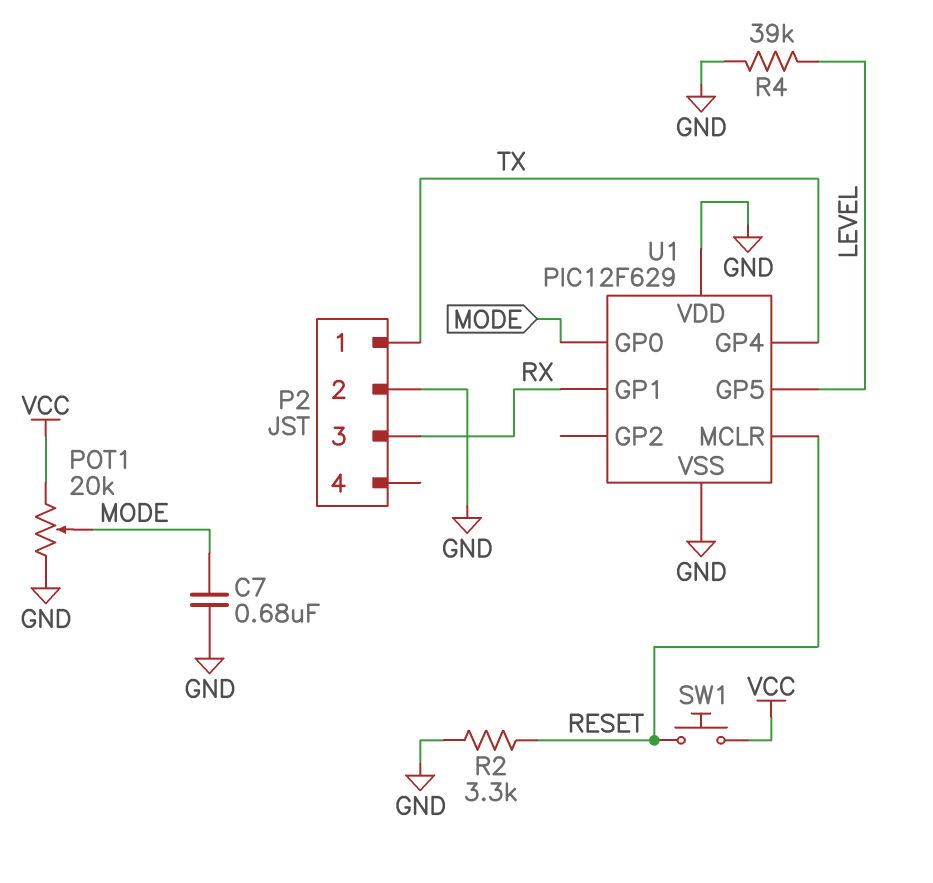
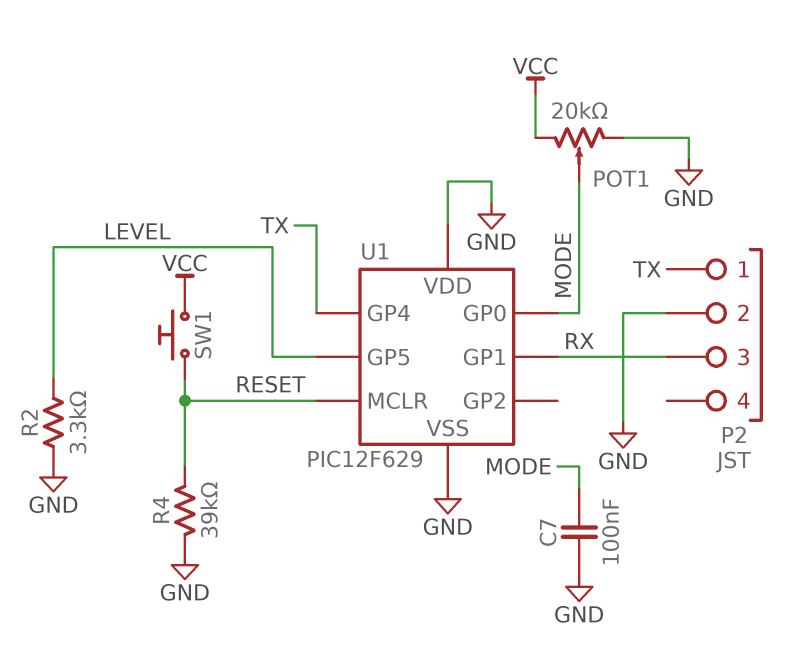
C7: 680nF (GND, MODE) -> 100nF (GND, MODE)
R2: 3.3k (GND, RESET) -> 3.3k (GND, LEVEL)
R4: 39k (GND, LEVEL) -> 39k (GND, RESET)

